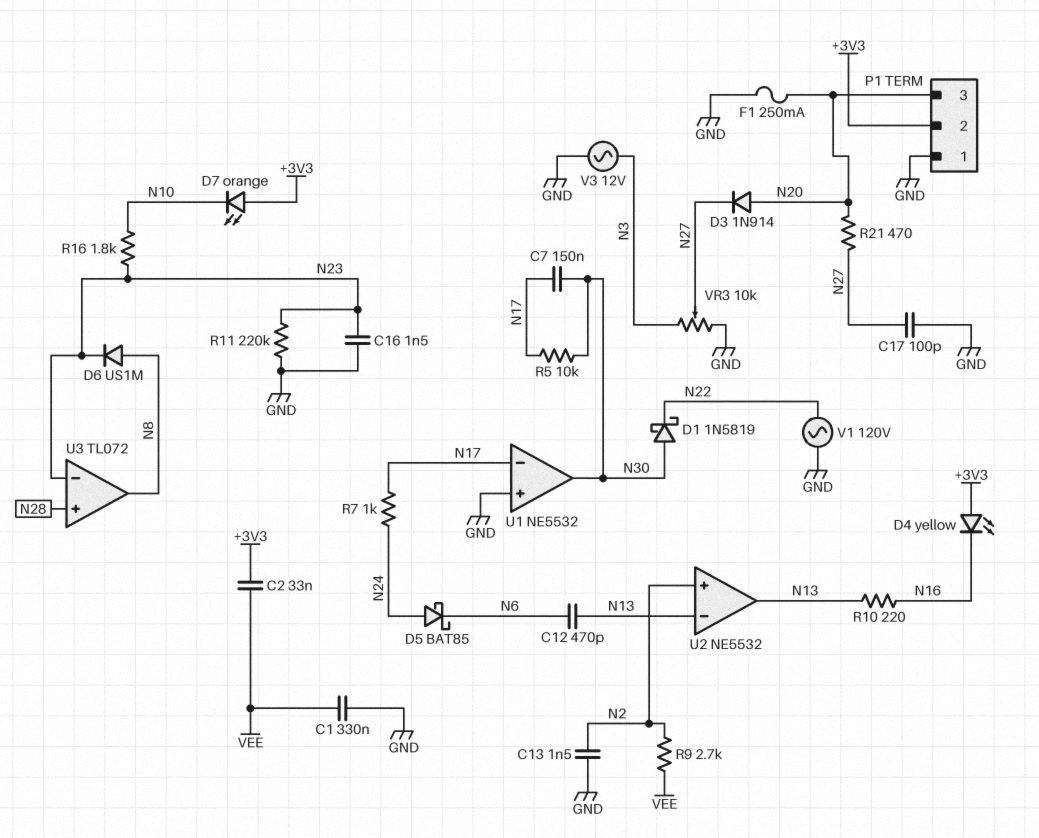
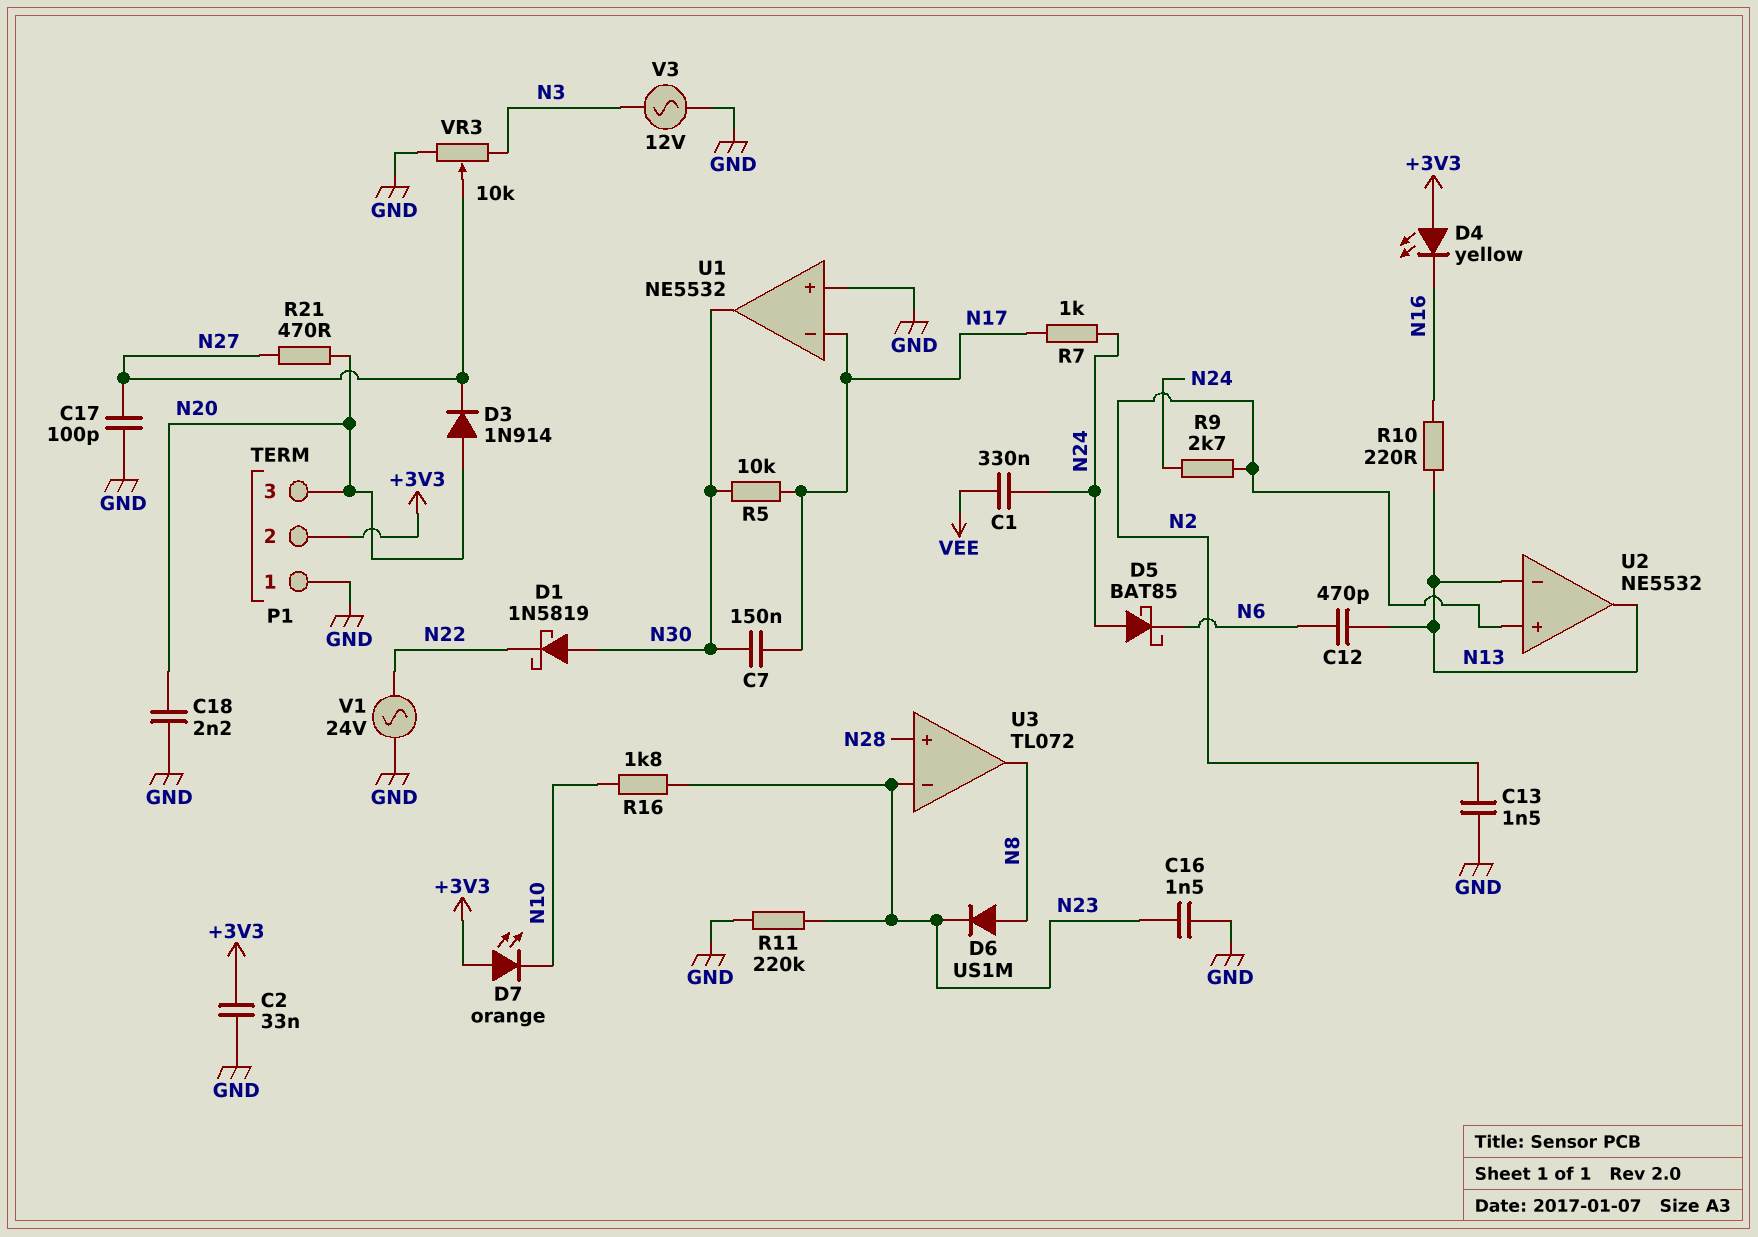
C1: 330nF (GND, VEE) -> 330nF (N24, VEE)
C2: 33nF (+3V3, VEE) -> 33nF (+3V3, GND)
C18: none -> 2.2nF (GND, N20)
F1: 250mA (GND, N20) -> none
R9: 2.7k (N2, VEE) -> 2.7k (N2, N24)
V1: AC 120V (GND, N22) -> AC 24V (GND, N22)

